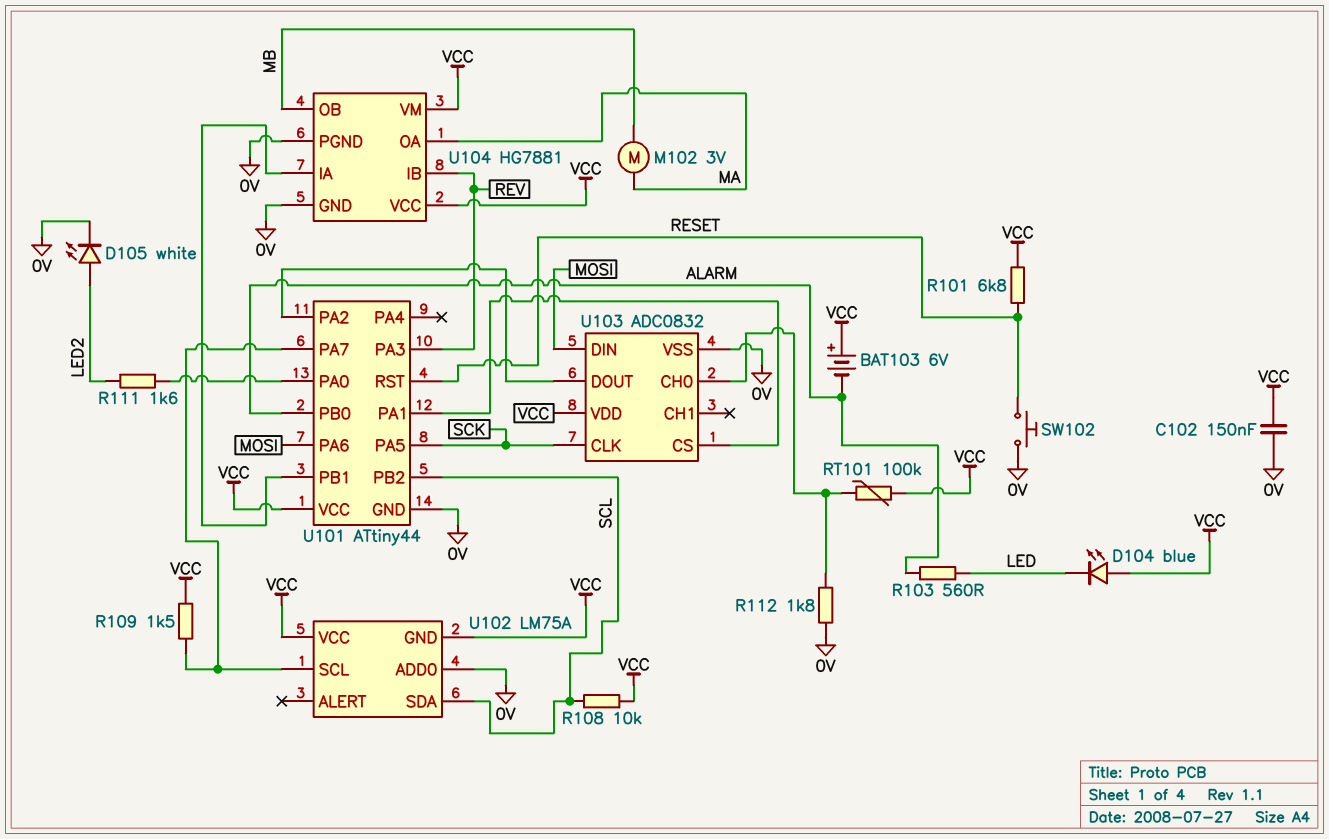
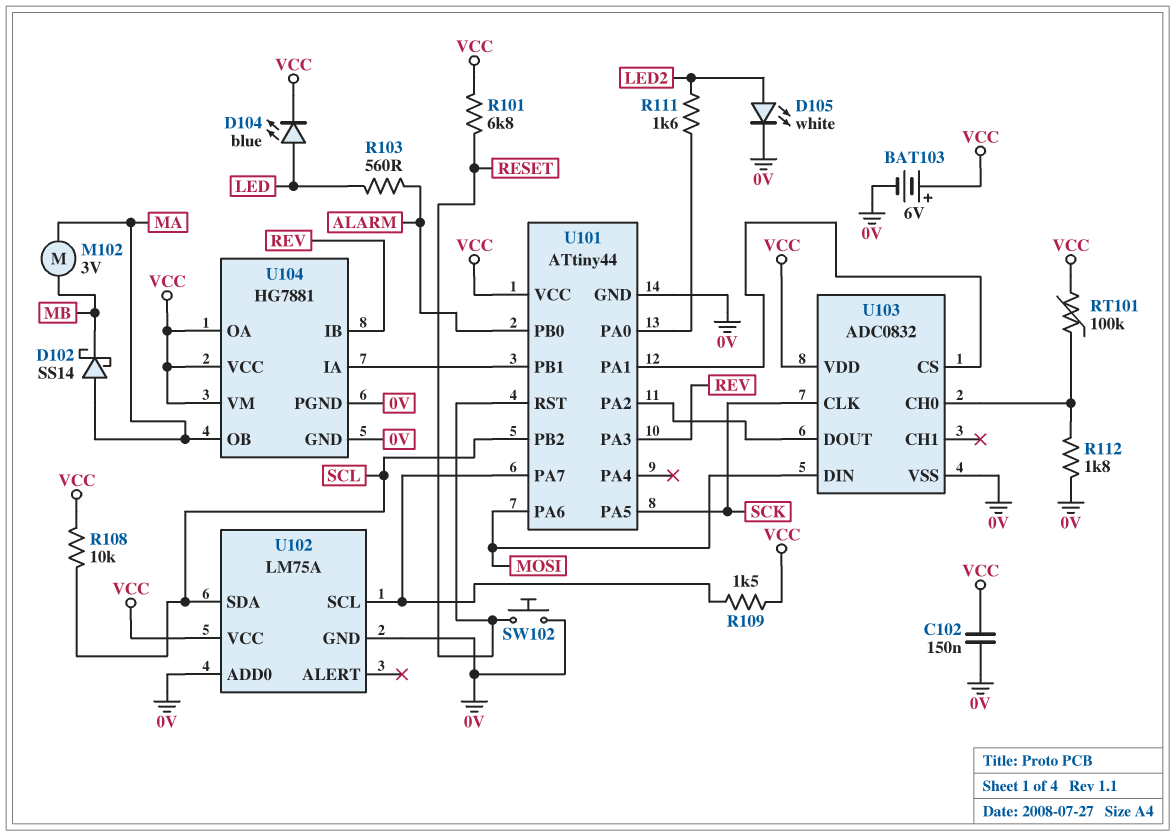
BAT103: 6V (plus VCC, minus ALARM) -> 6V (plus VCC, minus 0V)
D102: none -> schottky SS14 (A MA, K MB)
D104: LED blue (A VCC, K LED) -> LED blue (A LED, K VCC)
U102 pin GND: VCC -> 0V
U104 pin OA: MA -> VCC
U104 pin OB: MB -> MA

